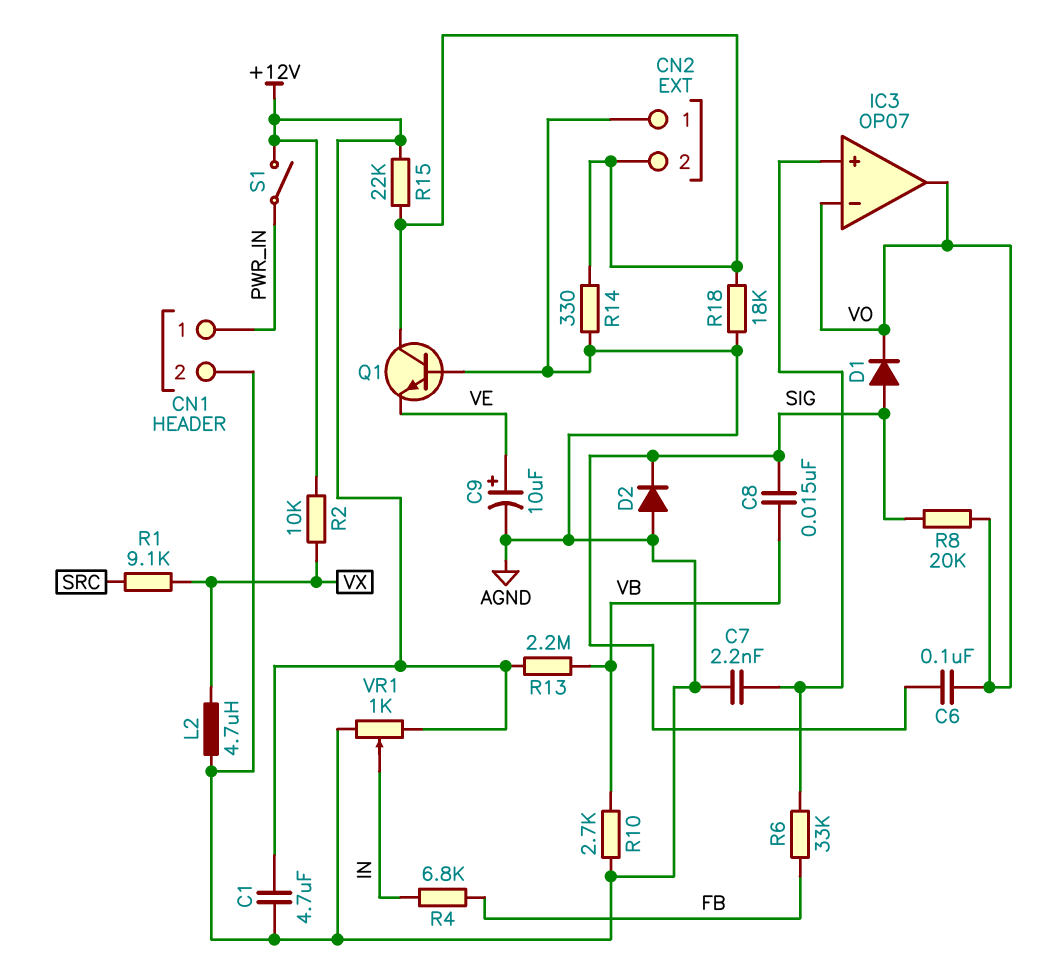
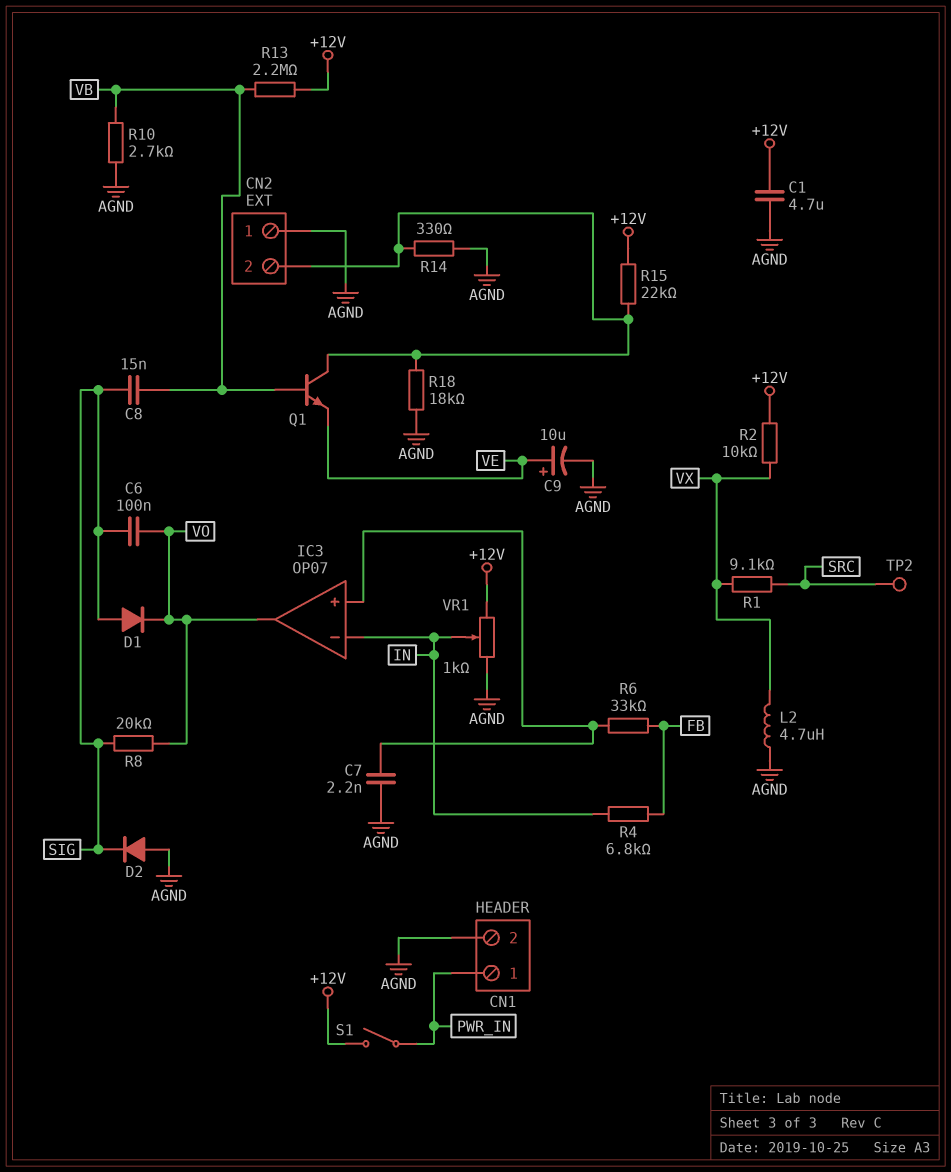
IC3 pin in-: VO -> IN
Q1: NPN (B AGND, C CN2/2, E VE) -> NPN (B VB, C CN2/2, E VE)
TP2: none -> test point (SRC)

